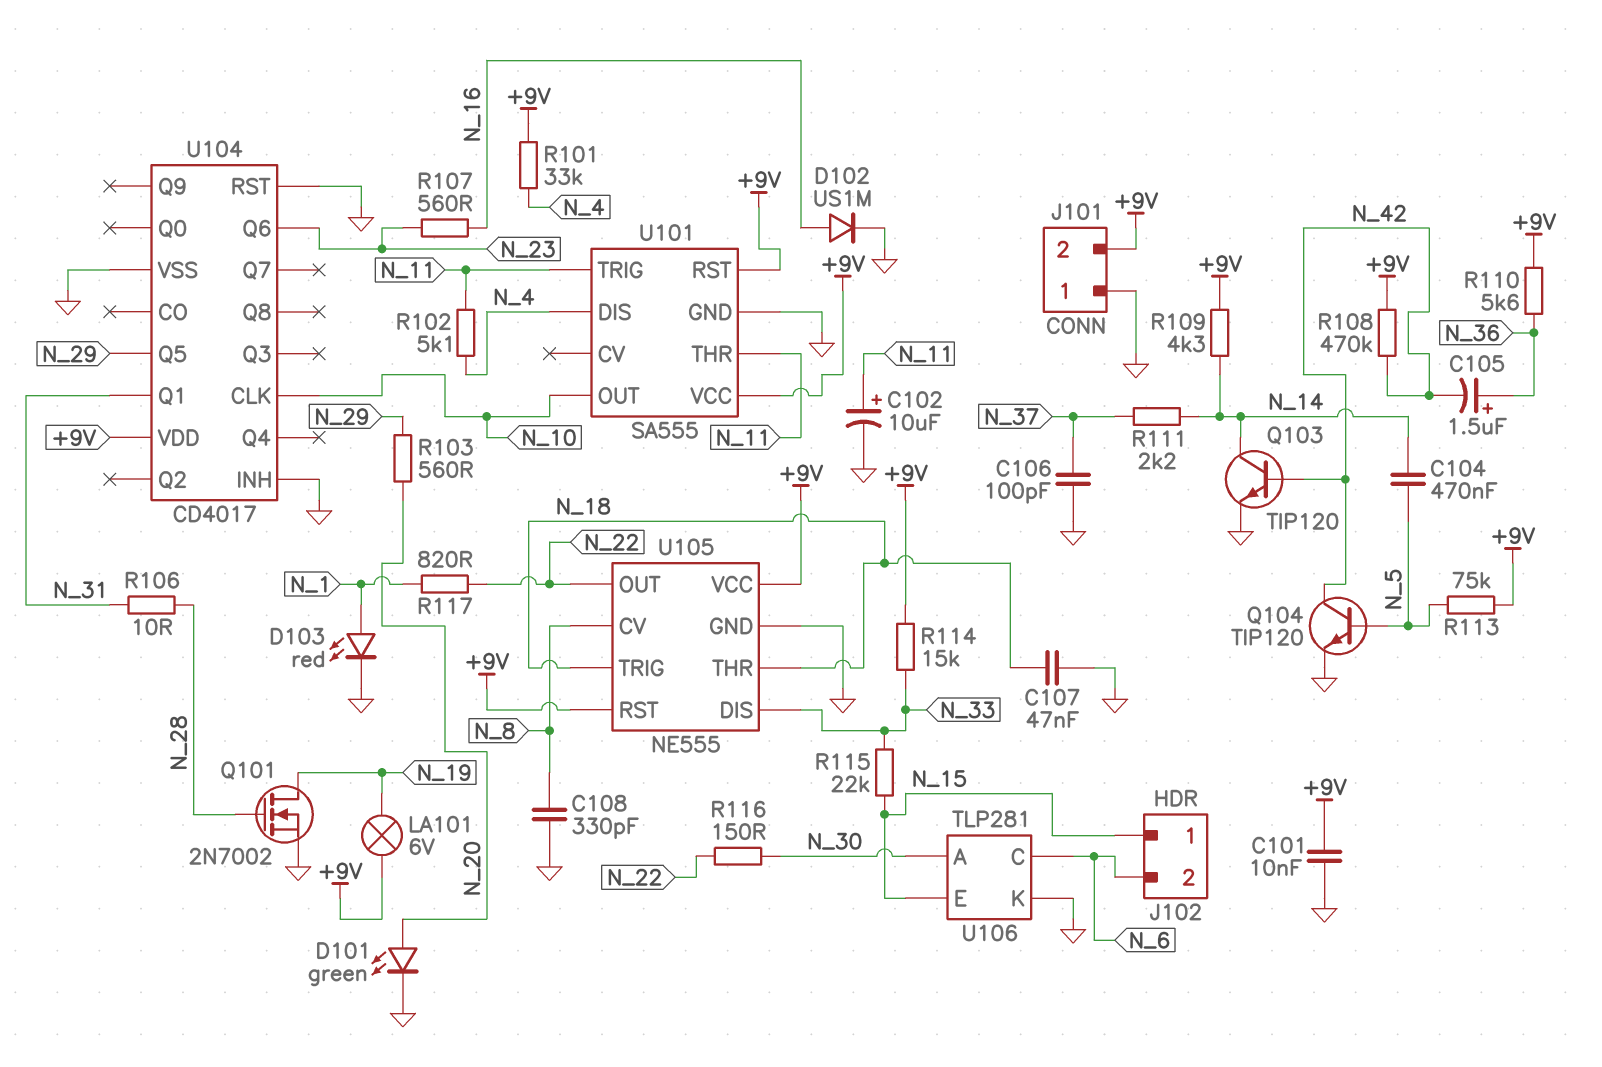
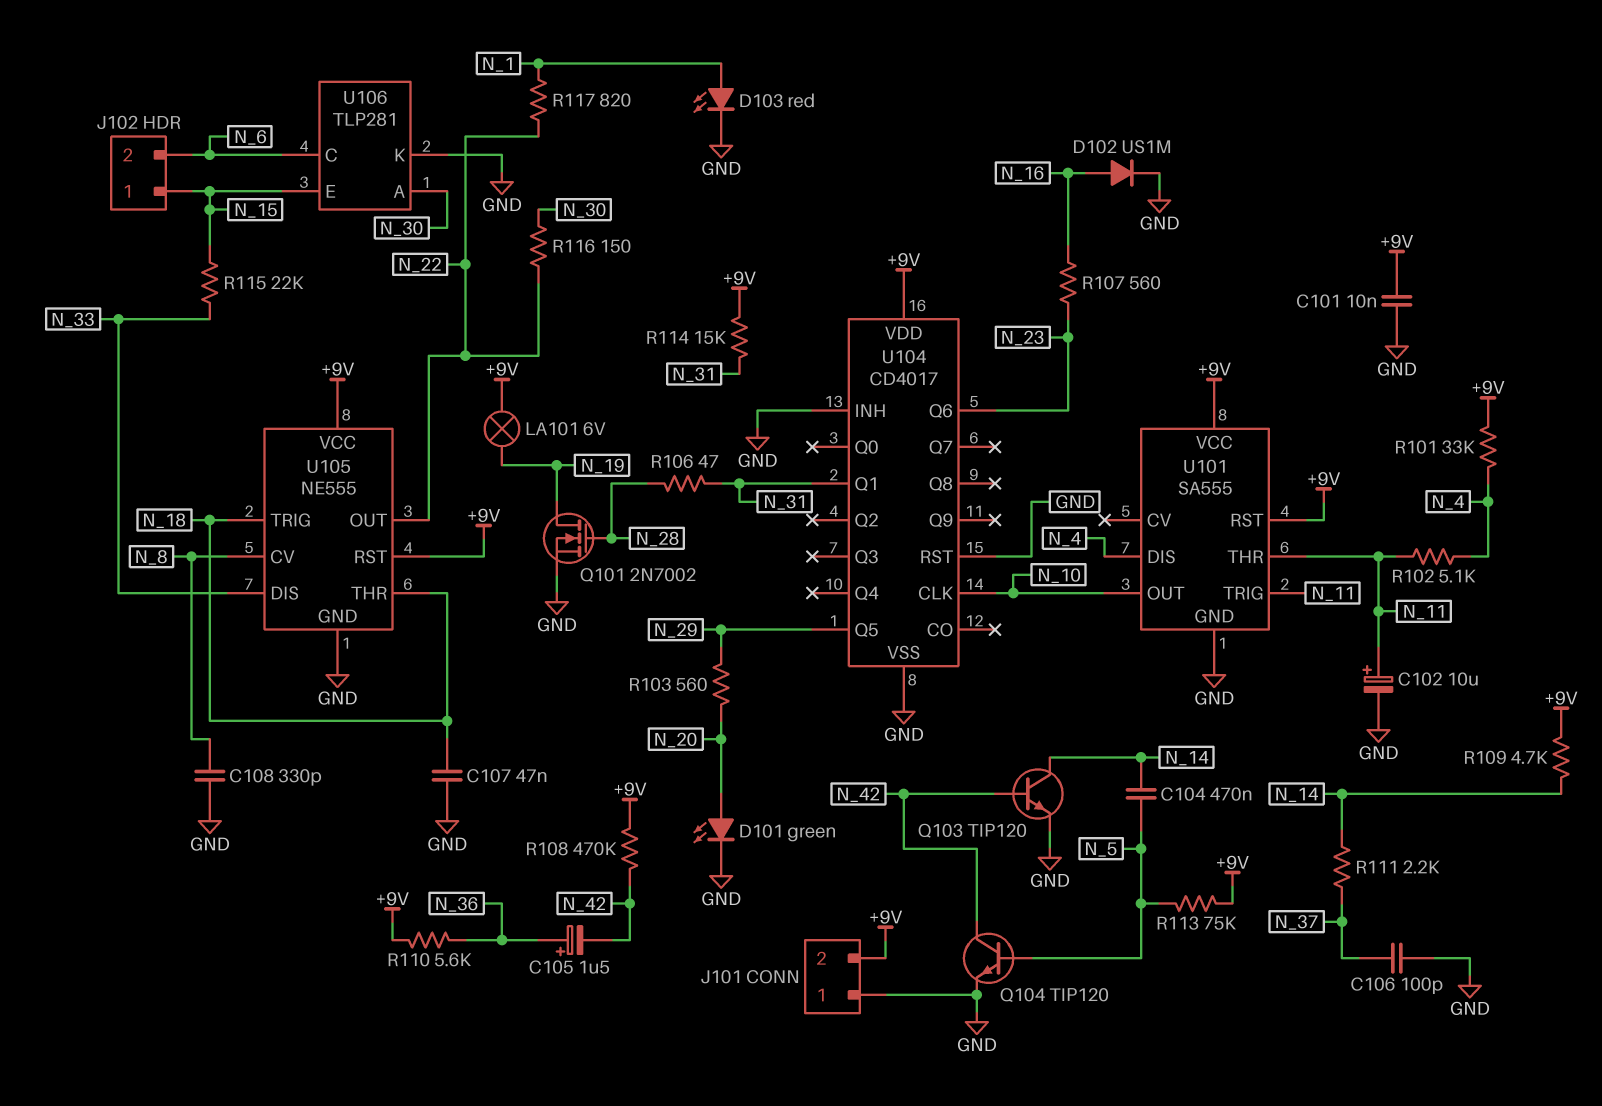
R106: 10 (N_28, N_31) -> 47 (N_28, N_31)
R109: 4.3k (+9V, N_14) -> 4.7k (+9V, N_14)
R114: 15k (+9V, N_33) -> 15k (+9V, N_31)

